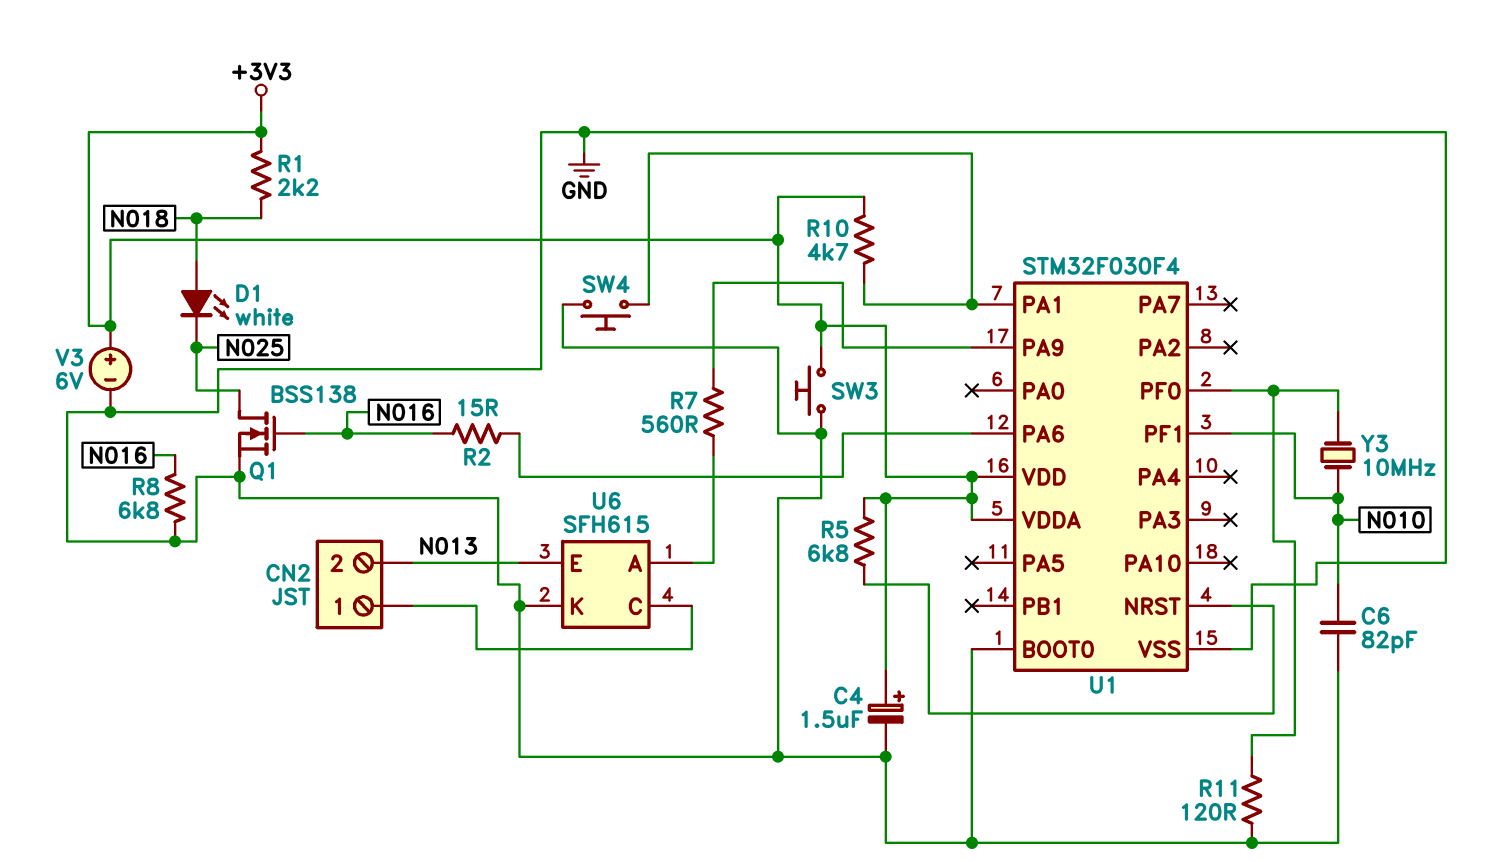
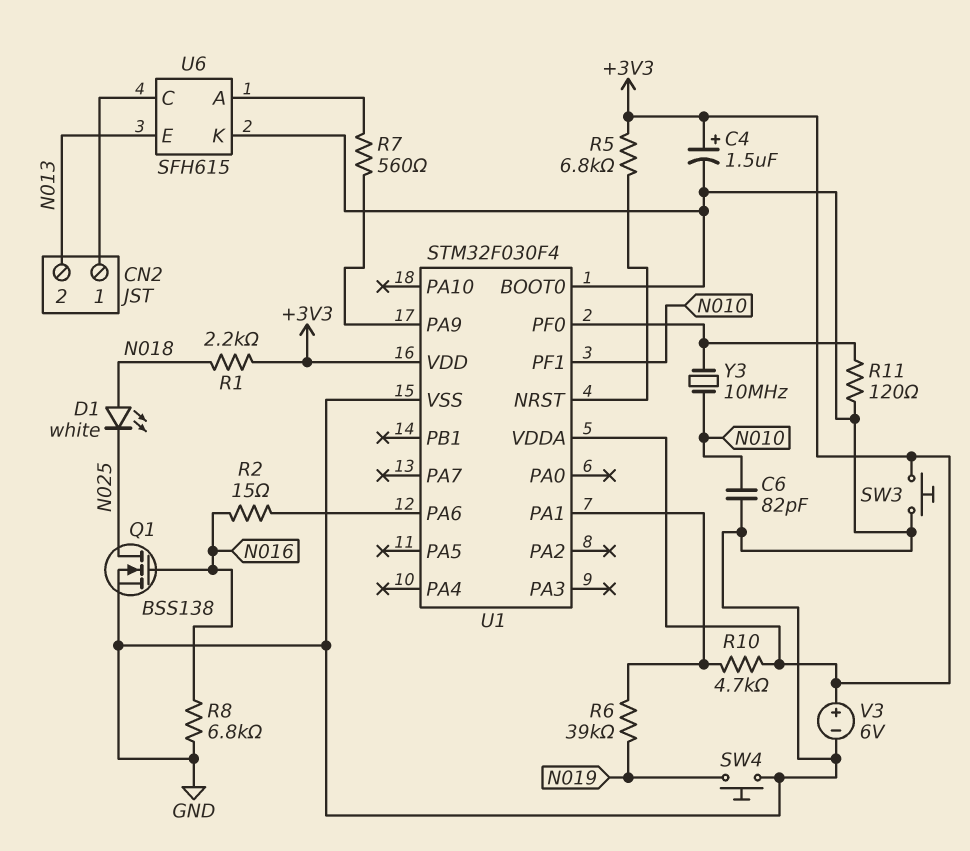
R6: none -> 39k (N019, U1/PA1)
SW4: button (GND, U1/PA1) -> button (GND, N019)

